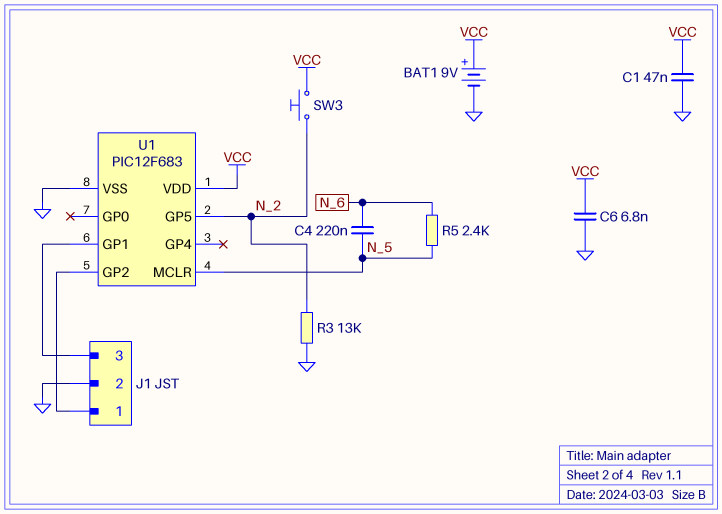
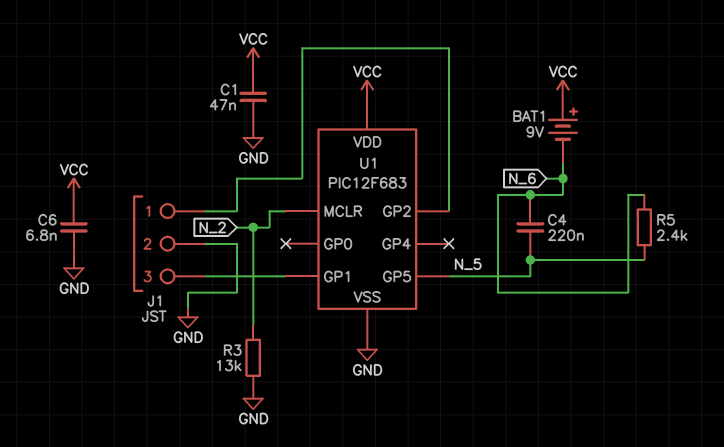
BAT1: 9V (plus VCC, minus GND) -> 9V (plus VCC, minus N_6)
SW3: button (N_2, VCC) -> none
U1 pin GP5: N_2 -> N_5
U1 pin MCLR: N_5 -> N_2

